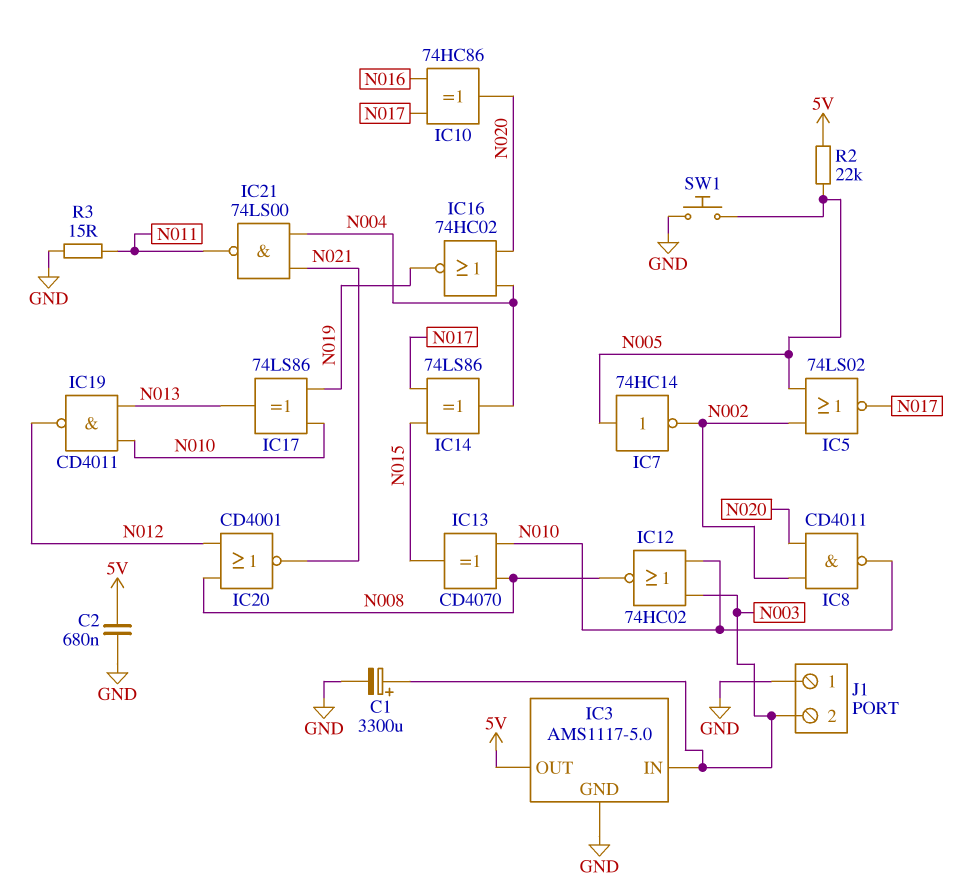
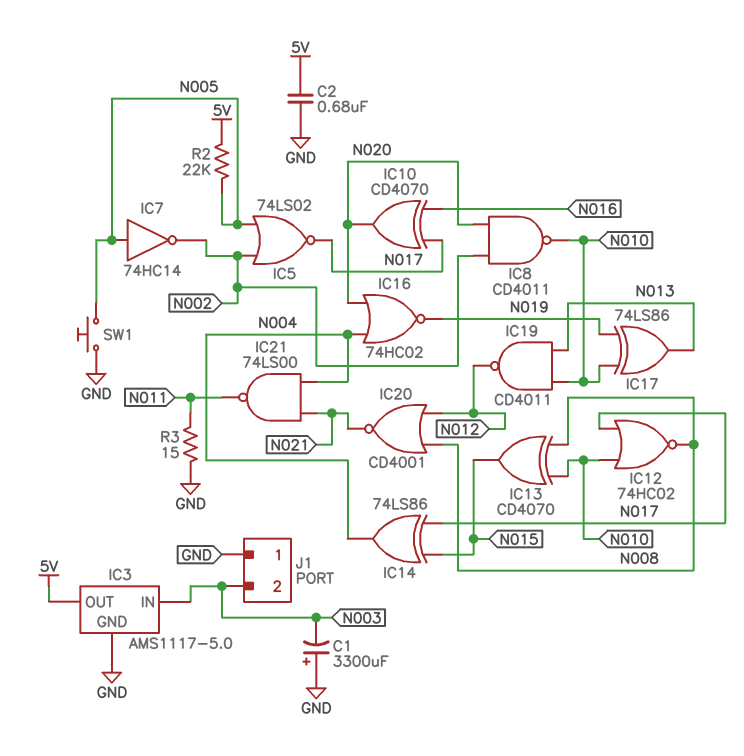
C1: 3300uF (plus N003, minus GND) -> 3300uF (plus GND, minus N003)
IC10: XOR 74HC86 (in N016, in N017, out N020) -> XOR CD4070 (in N016, in N017, out N020)
IC12: NOR 74HC02 (in N003, in N010, out N008) -> NOR 74HC02 (in N010, in N017, out N008)

